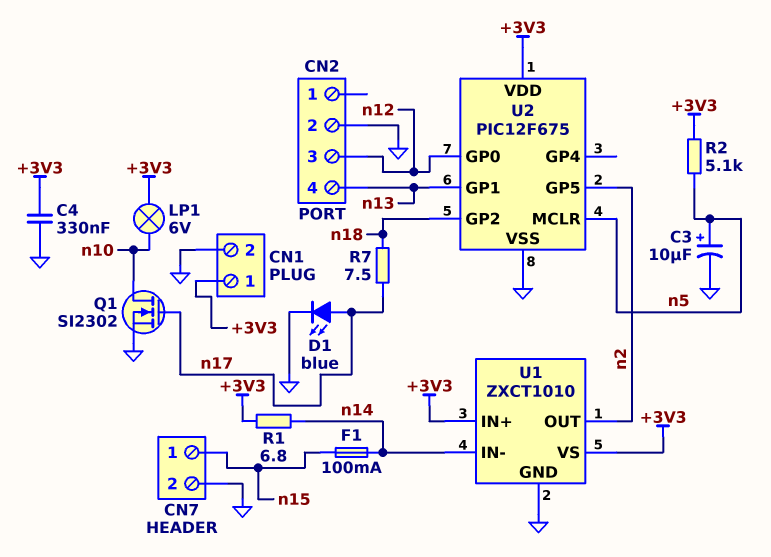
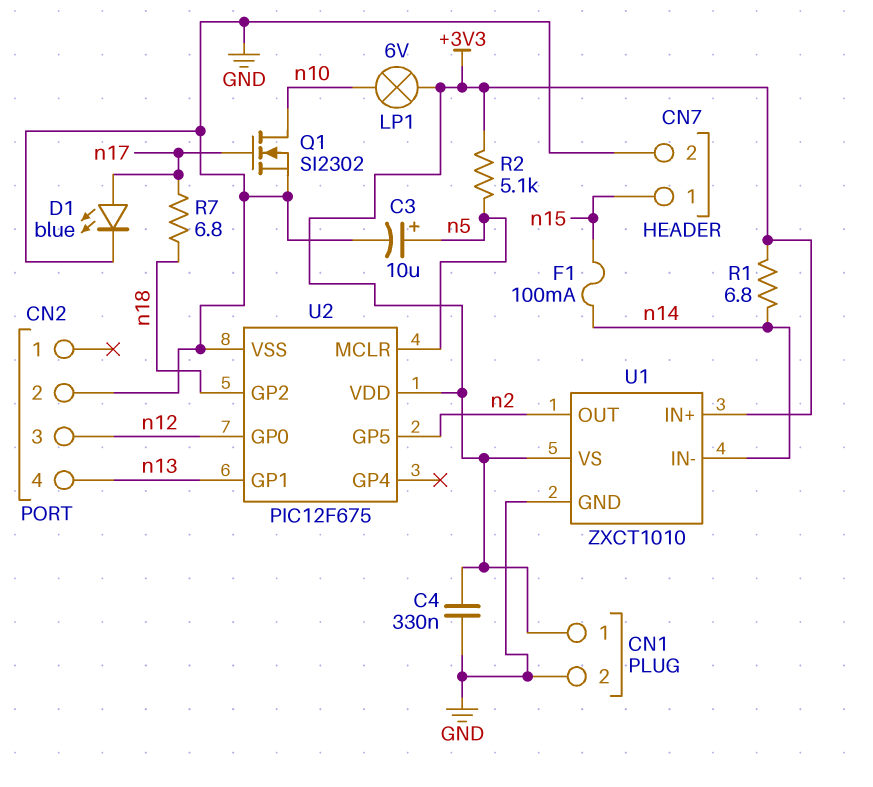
R7: 7.5 (n17, n18) -> 6.8 (n17, n18)

